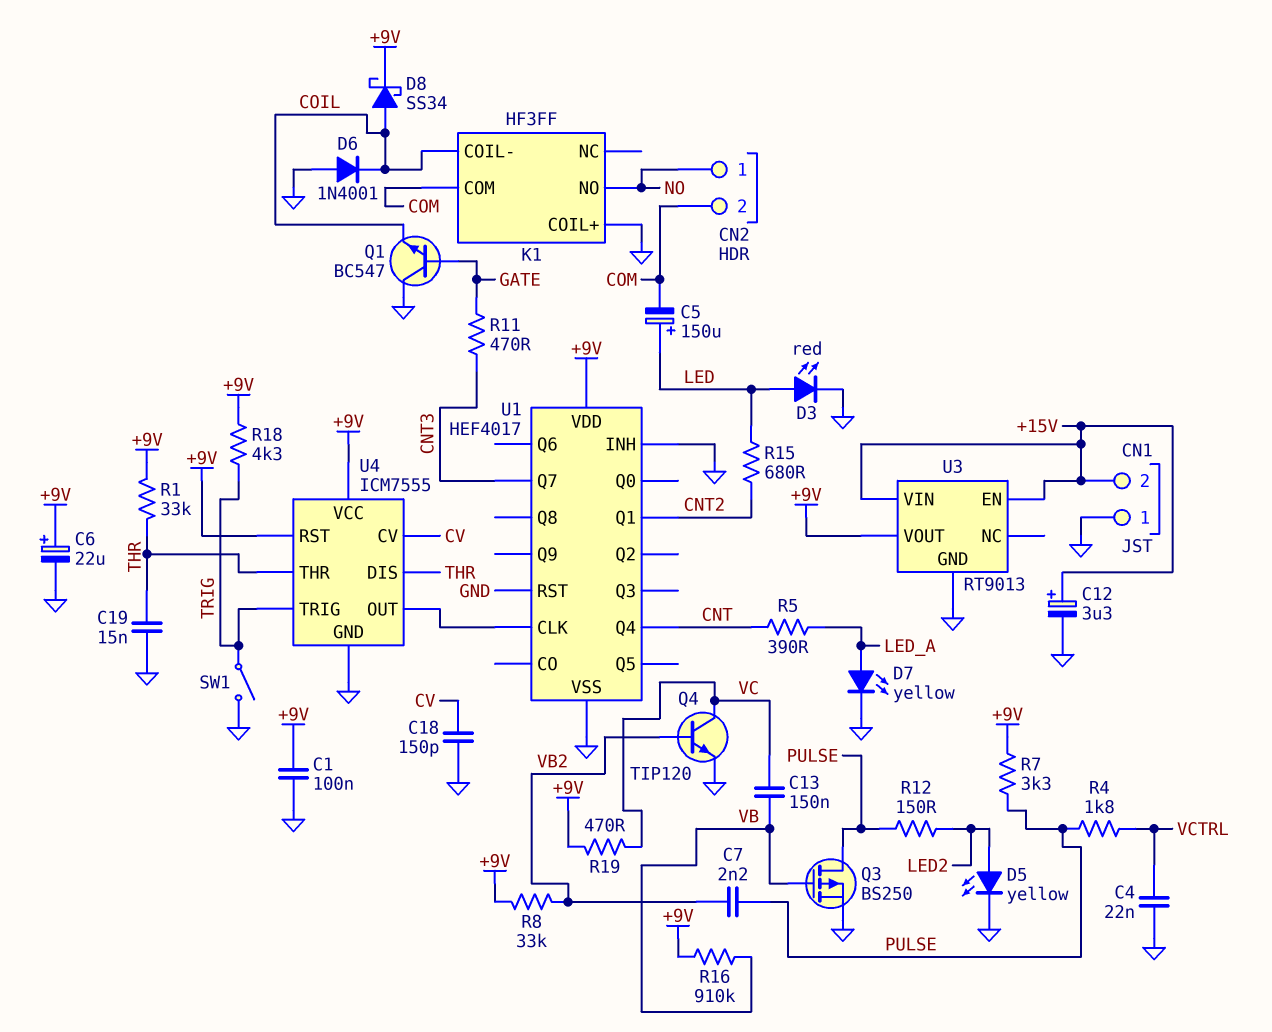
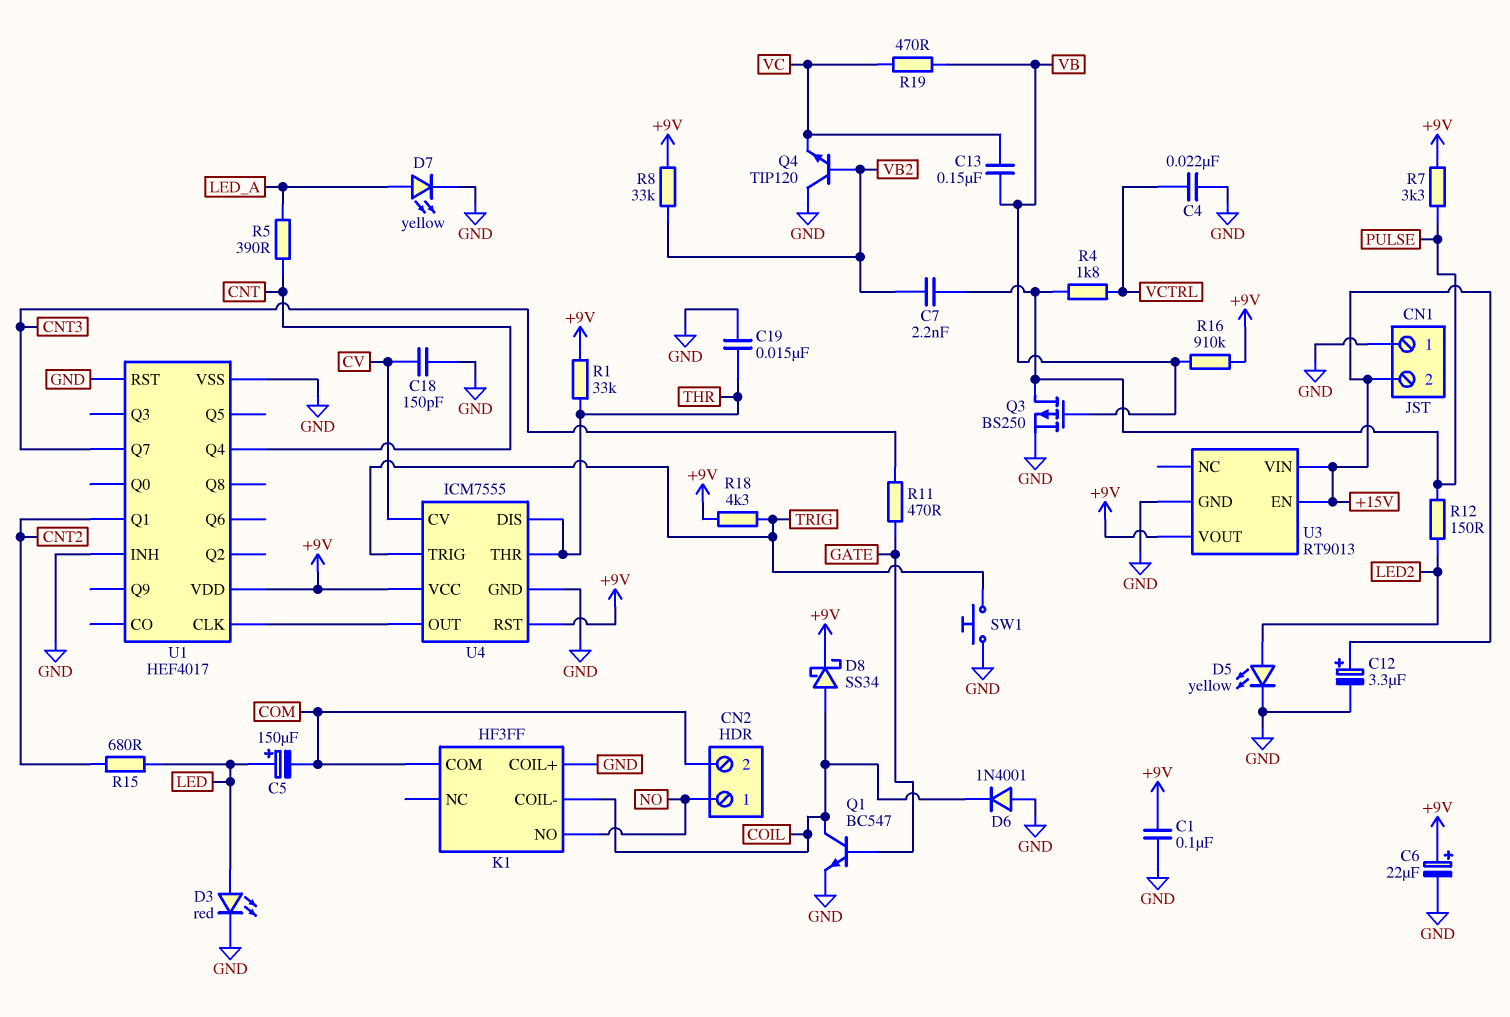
Q1: NPN BC547 (B GATE, C GND, E COIL) -> NPN BC547 (B GATE, C COIL, E GND)
Q4: NPN TIP120 (B VB2, C VC, E GND) -> NPN TIP120 (B VB2, C GND, E VC)
R19: 470 (+9V, VC) -> 470 (VB, VC)
SW1: switch (GND, TRIG) -> button (GND, TRIG)

